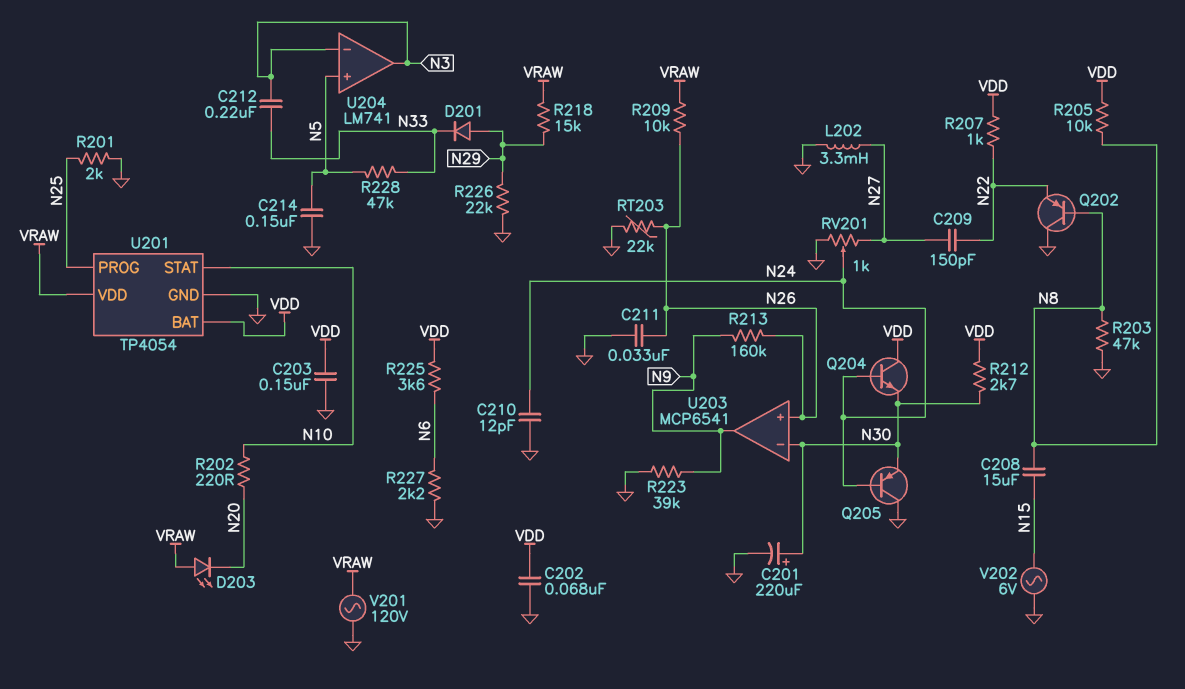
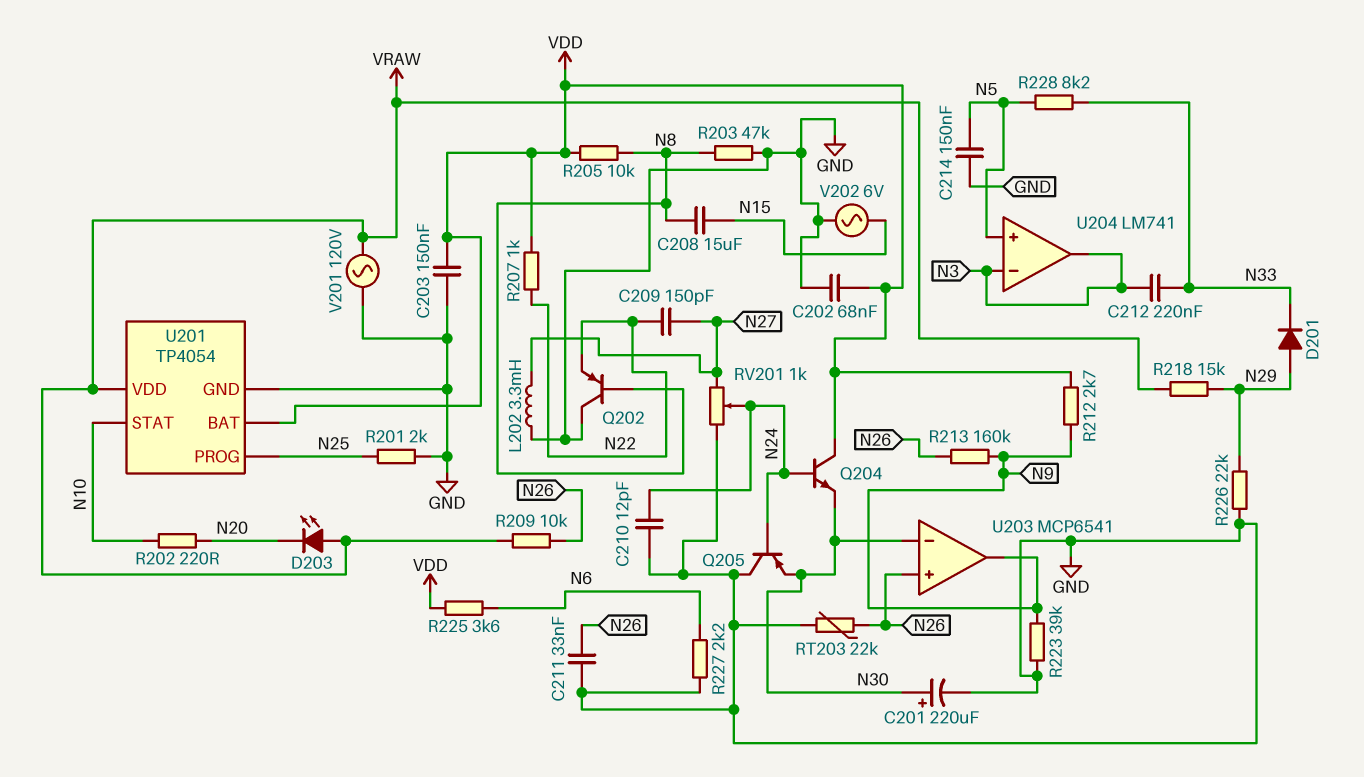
R212: 2.7k (N30, VDD) -> 2.7k (N9, VDD)
R228: 47k (N5, N33) -> 8.2k (N5, N33)

